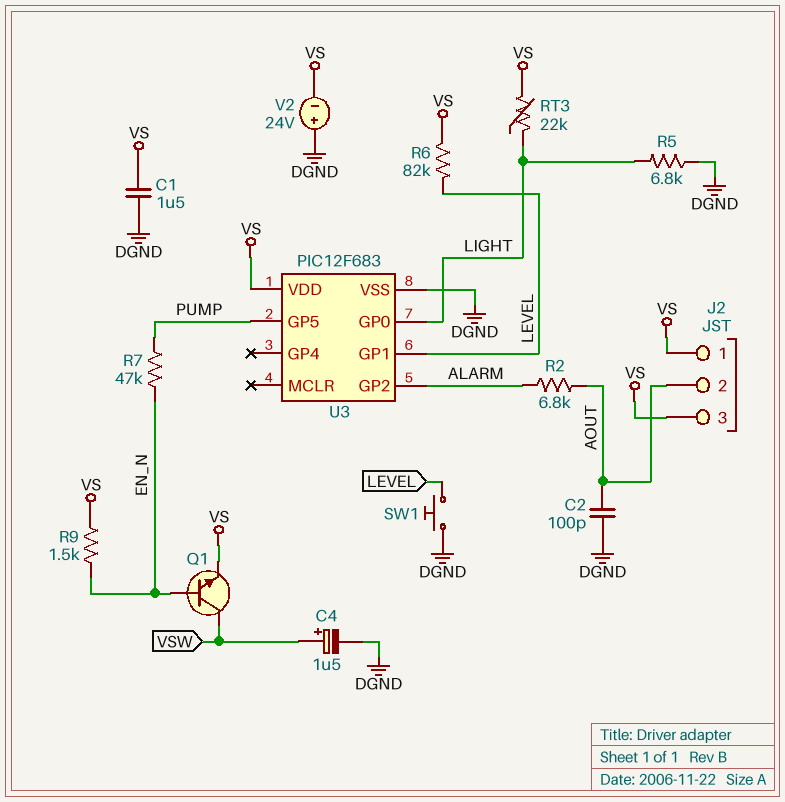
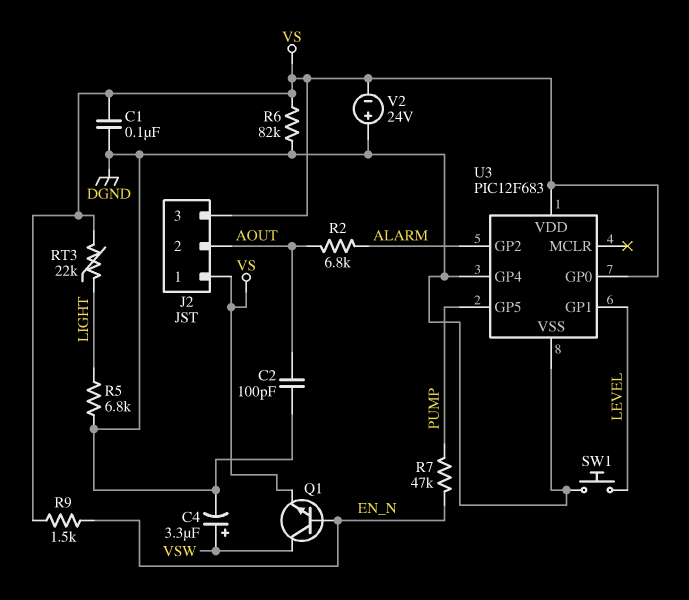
C1: 1.5uF (DGND, VS) -> 100nF (DGND, VS)
C4: 1.5uF (plus VSW, minus DGND) -> 3.3uF (plus VSW, minus DGND)
R6: 82k (LEVEL, VS) -> 82k (DGND, VS)
U3 pin GP0: LIGHT -> VS
U3 pin GP4: none -> DGND

